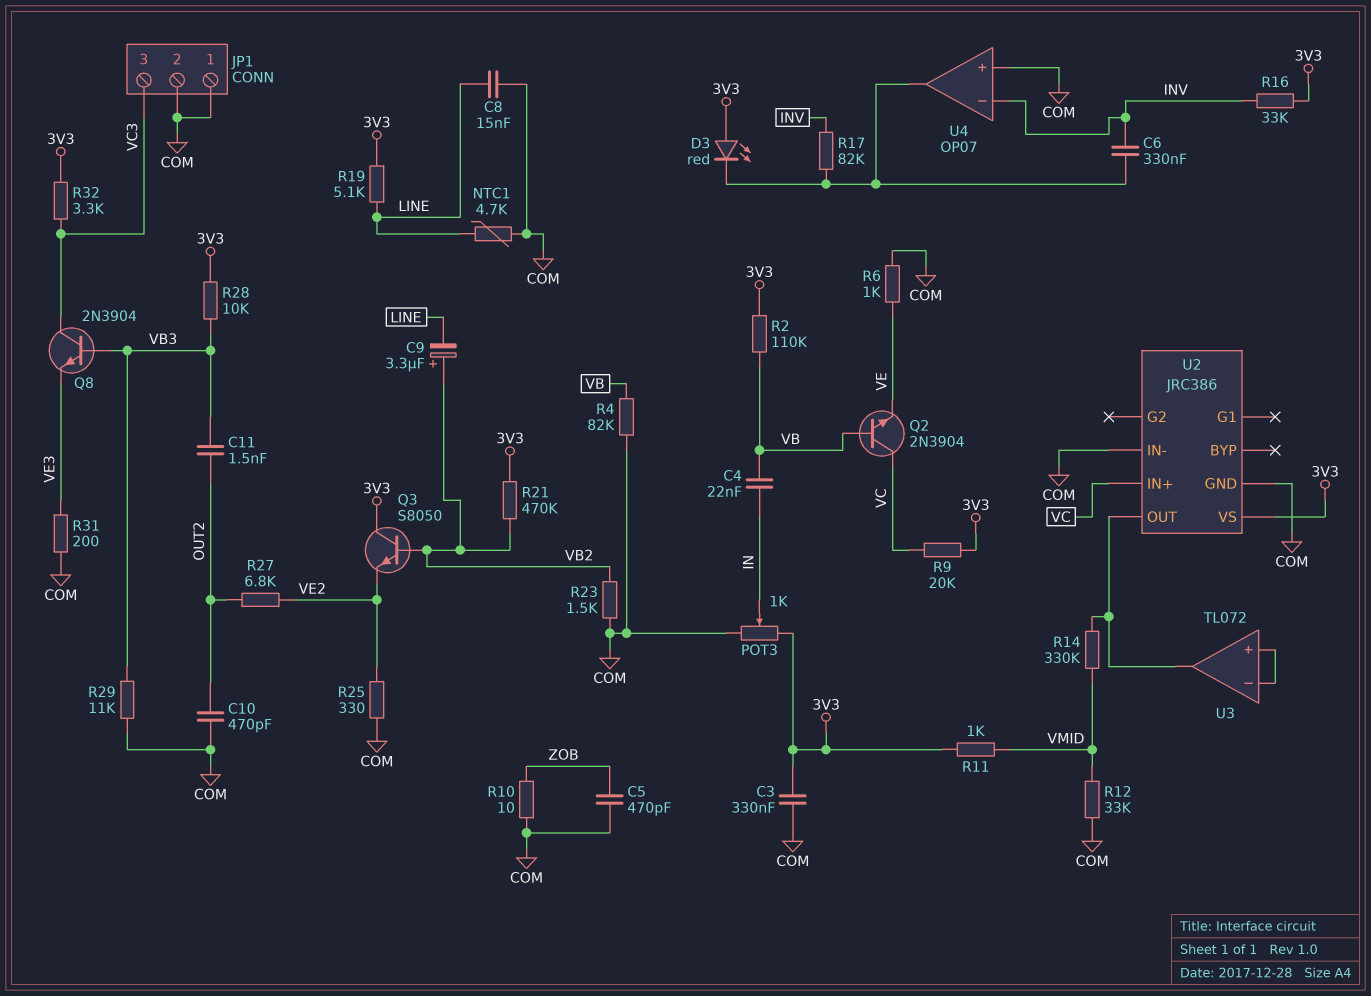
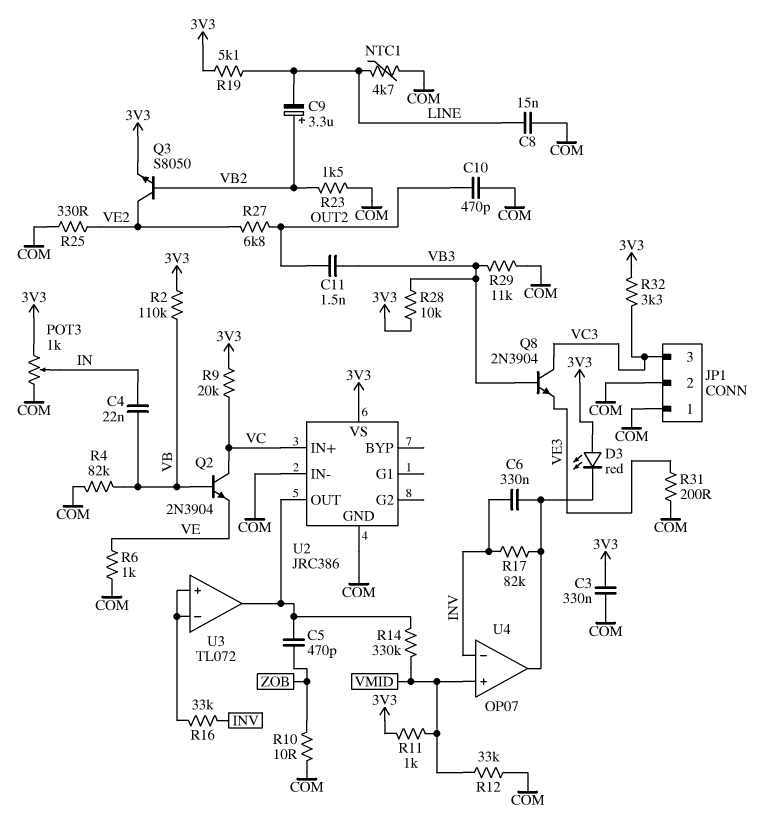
C5: 470pF (COM, ZOB) -> 470pF (U2/OUT, ZOB)
Q3: NPN S8050 (B VB2, C 3V3, E VE2) -> NPN S8050 (B VB2, C VE2, E 3V3)
R16: 33k (3V3, INV) -> 33k (INV, U3/in+)
R21: 470k (3V3, VB2) -> none
U4 pin in+: COM -> VMID

